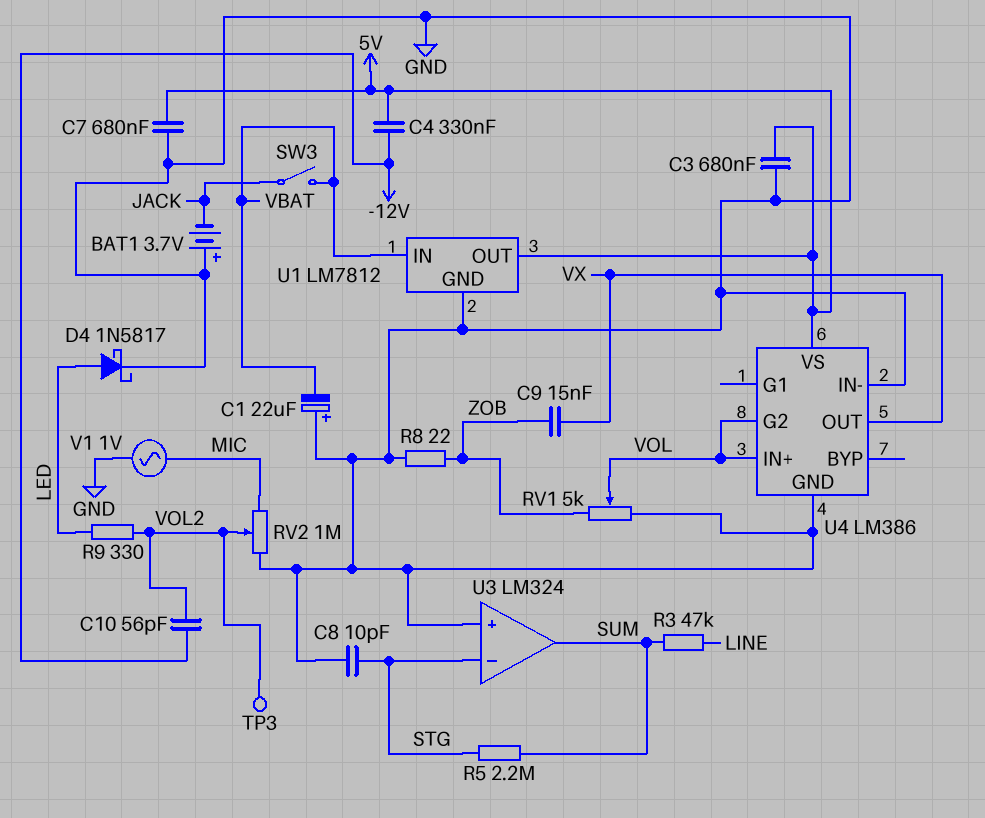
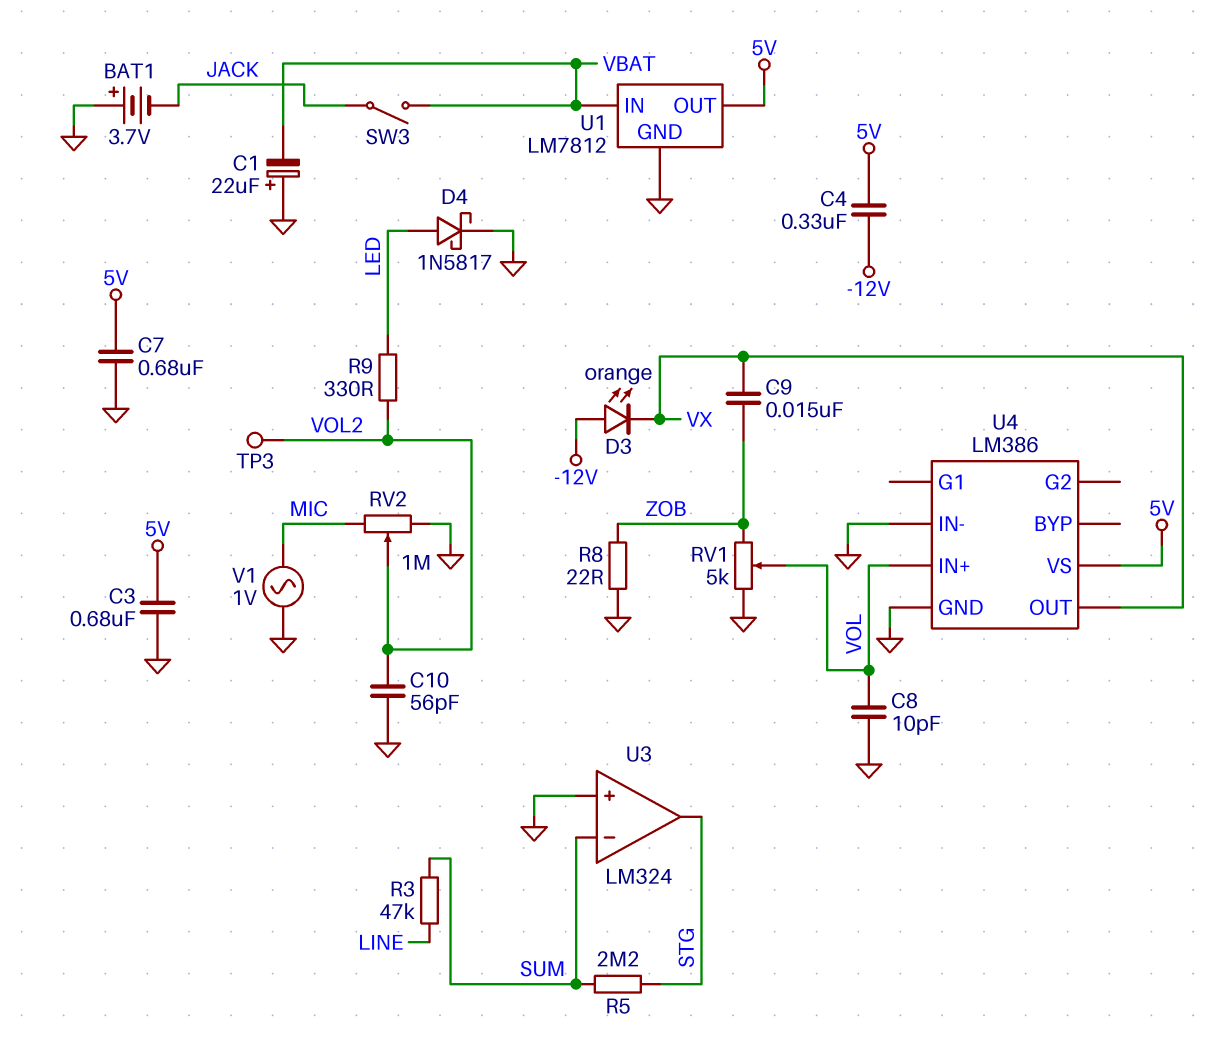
C8: 10pF (GND, STG) -> 10pF (GND, VOL)
C10: 56pF (-12V, VOL2) -> 56pF (GND, VOL2)
D3: none -> LED orange (A -12V, K VX)
U3 pin in-: STG -> SUM
U3 pin out: SUM -> STG
U4 pin G2: VOL -> none

